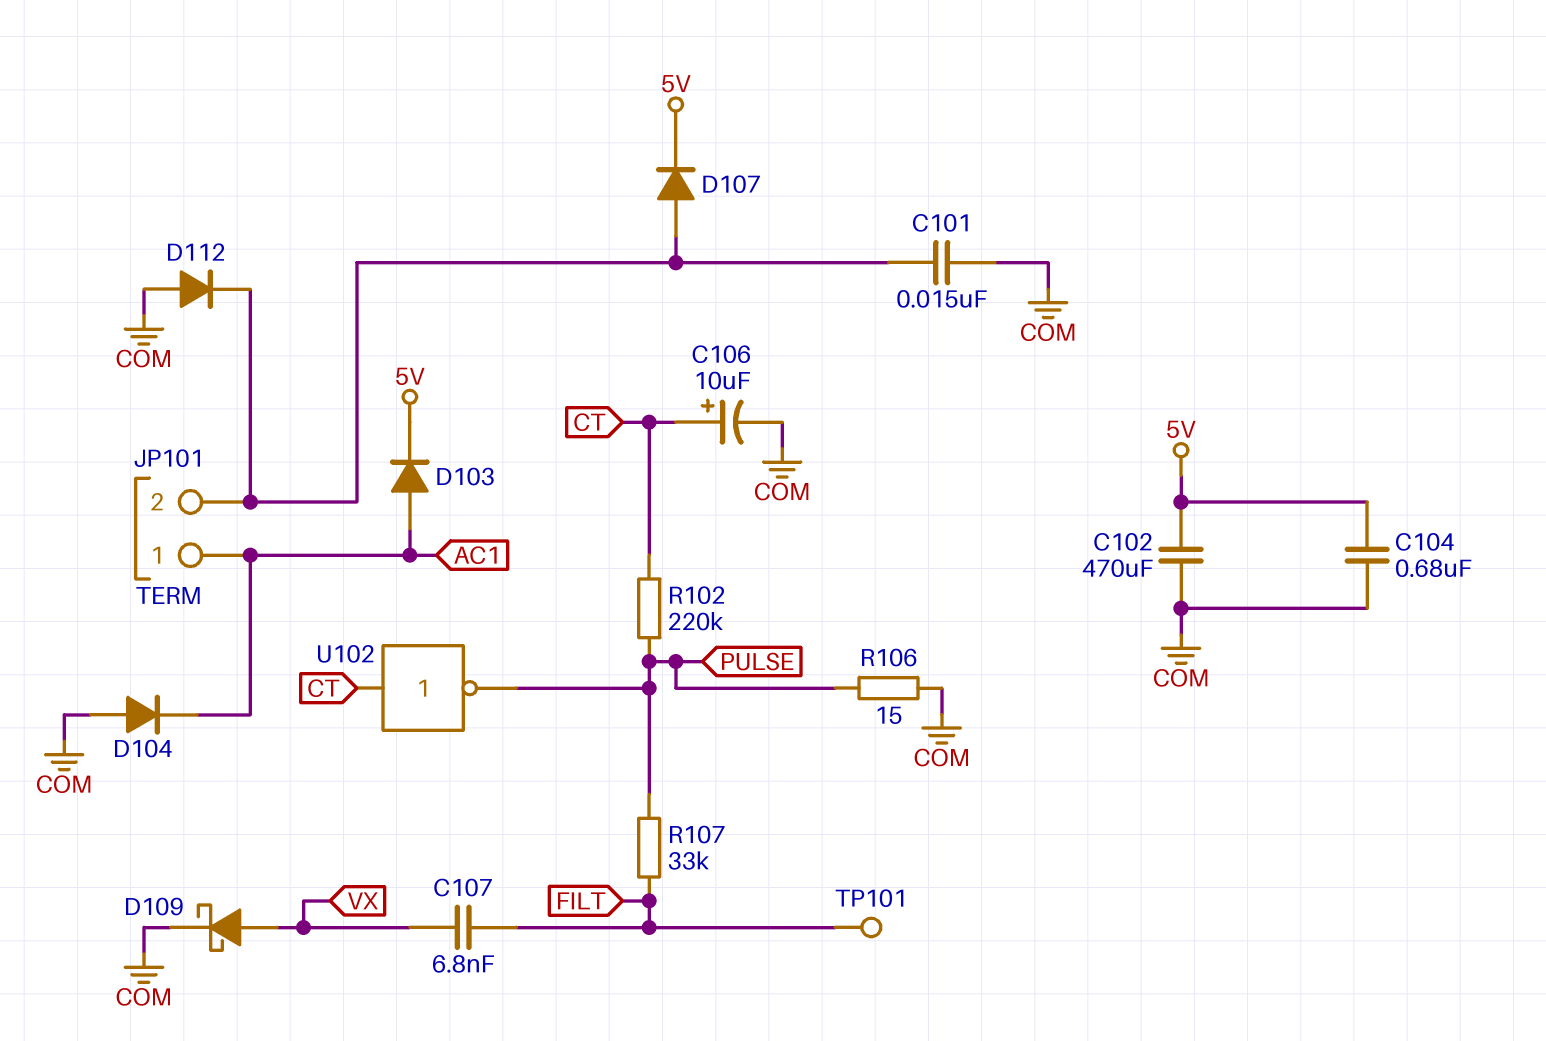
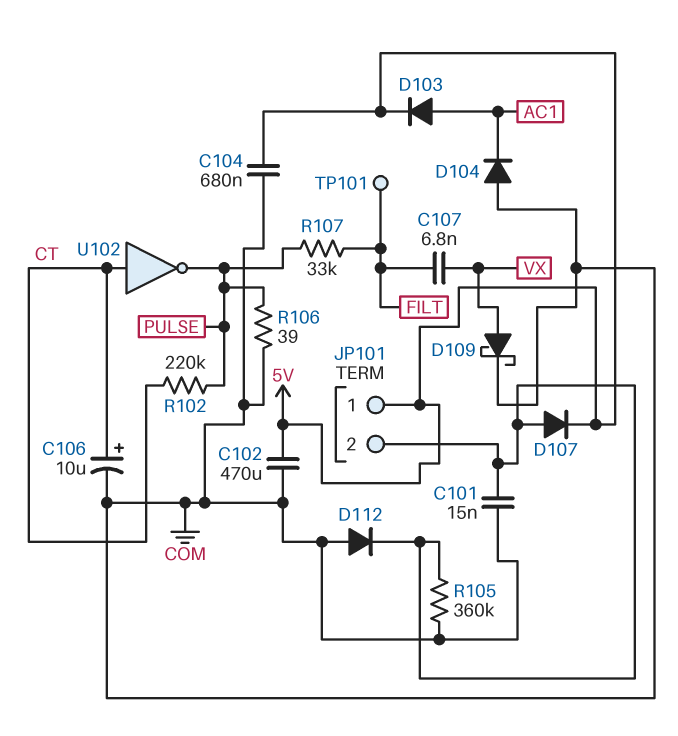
JP101 pin 1: AC1 -> 5V
R105: none -> 360k (COM, JP101/2)
R106: 15 (COM, PULSE) -> 39 (COM, PULSE)

